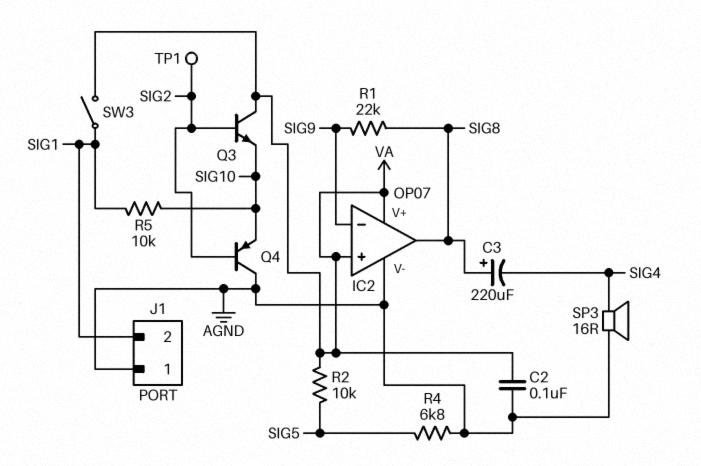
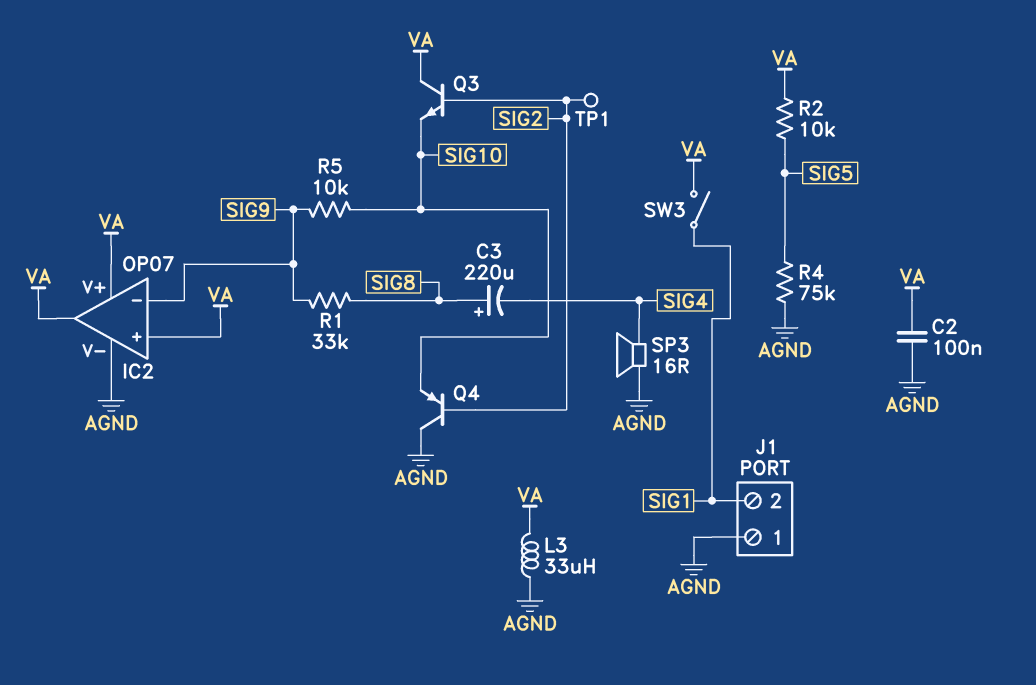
IC2 pin out: SIG8 -> VA
L3: none -> 33uH (AGND, VA)
R1: 22k (SIG8, SIG9) -> 33k (SIG8, SIG9)
R4: 6.8k (AGND, SIG5) -> 75k (AGND, SIG5)
R5: 10k (SIG1, SIG10) -> 10k (SIG9, SIG10)

